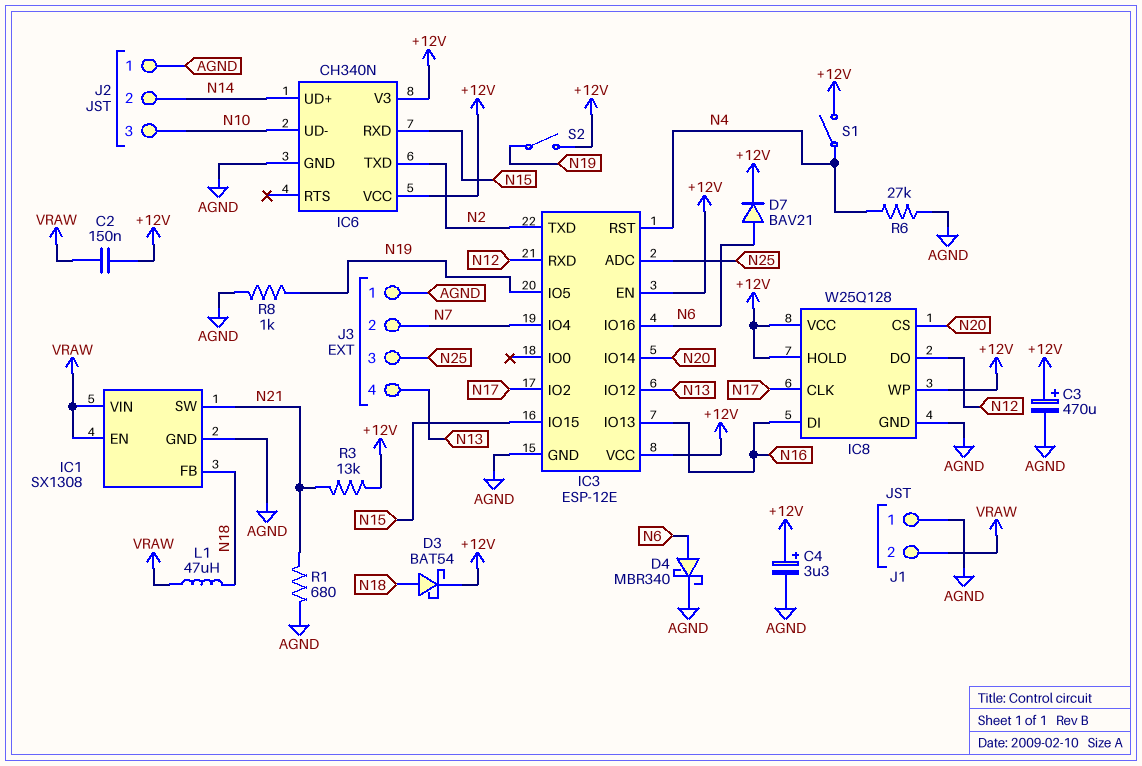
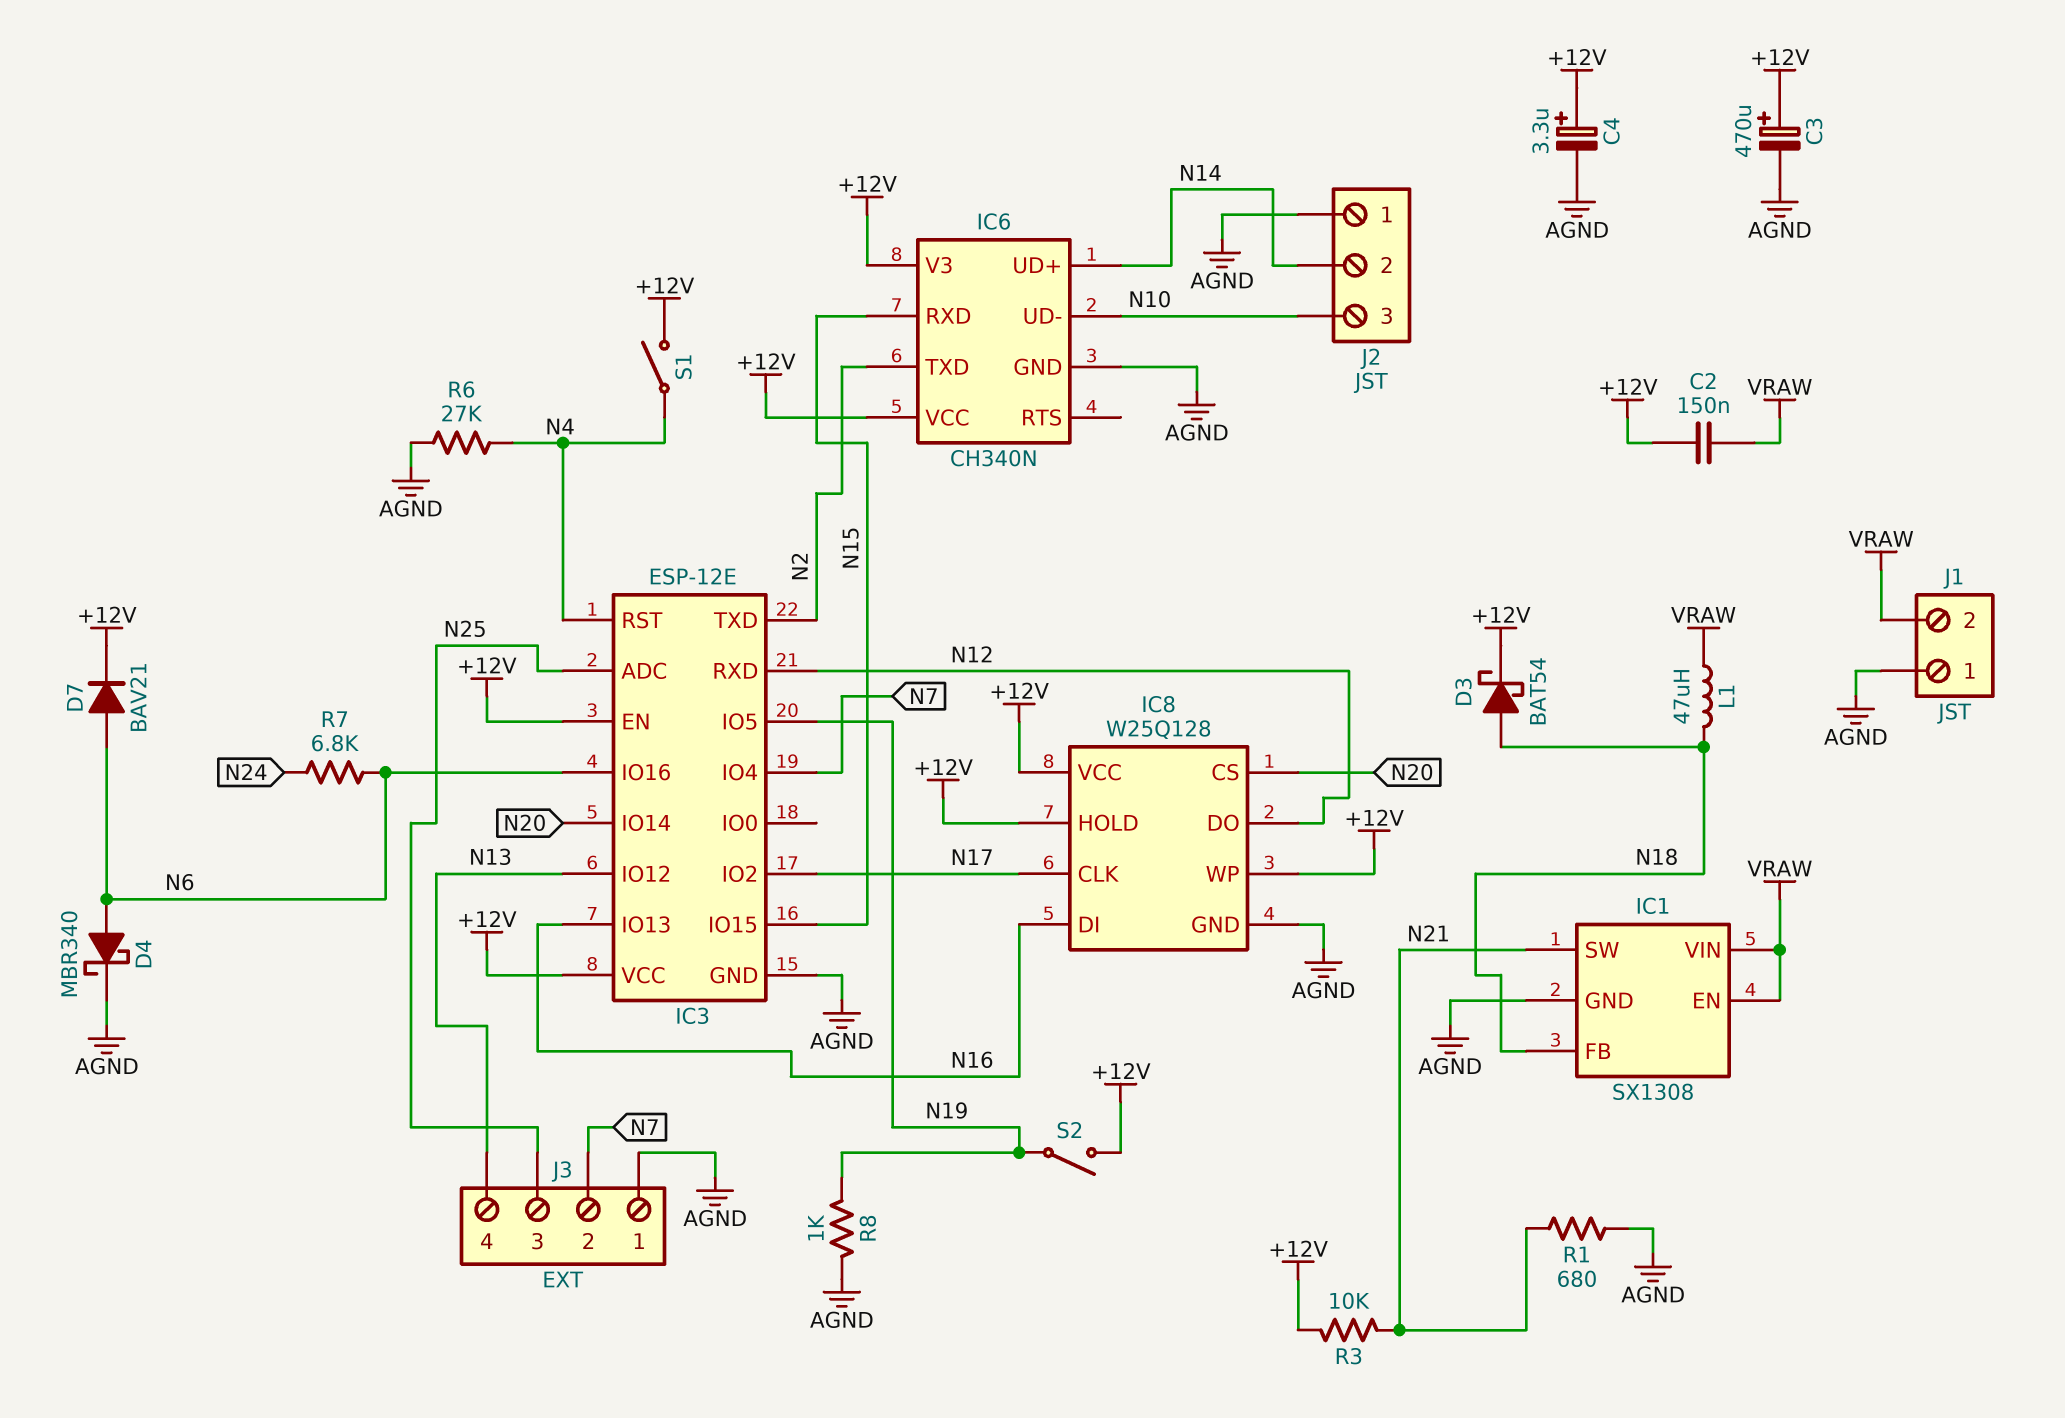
R3: 13k (+12V, N21) -> 10k (+12V, N21)
R7: none -> 6.8k (N6, N24)

